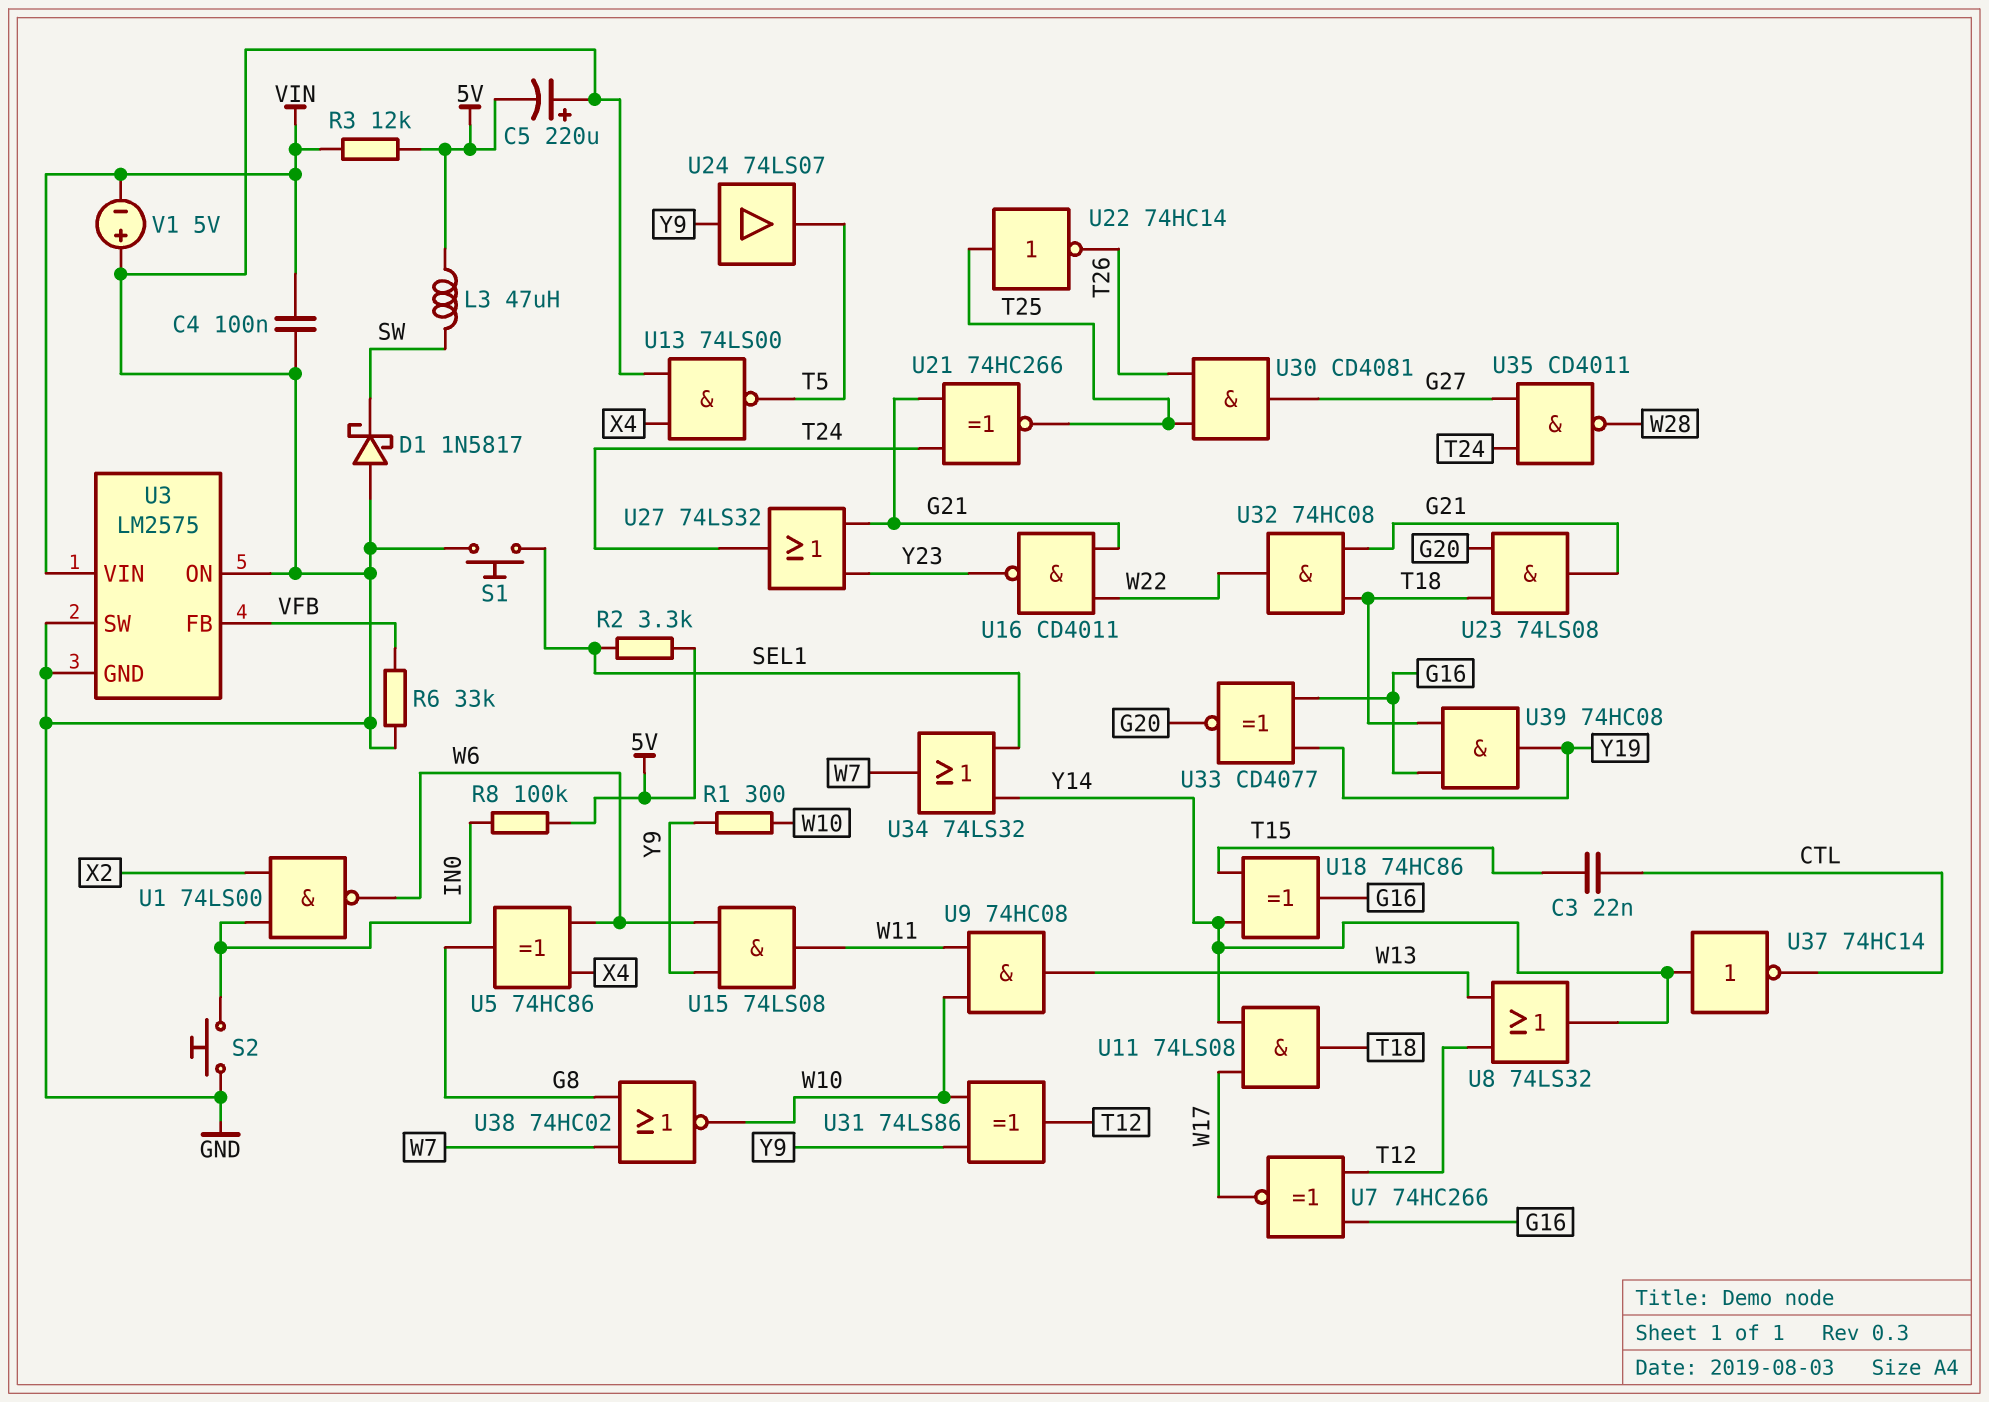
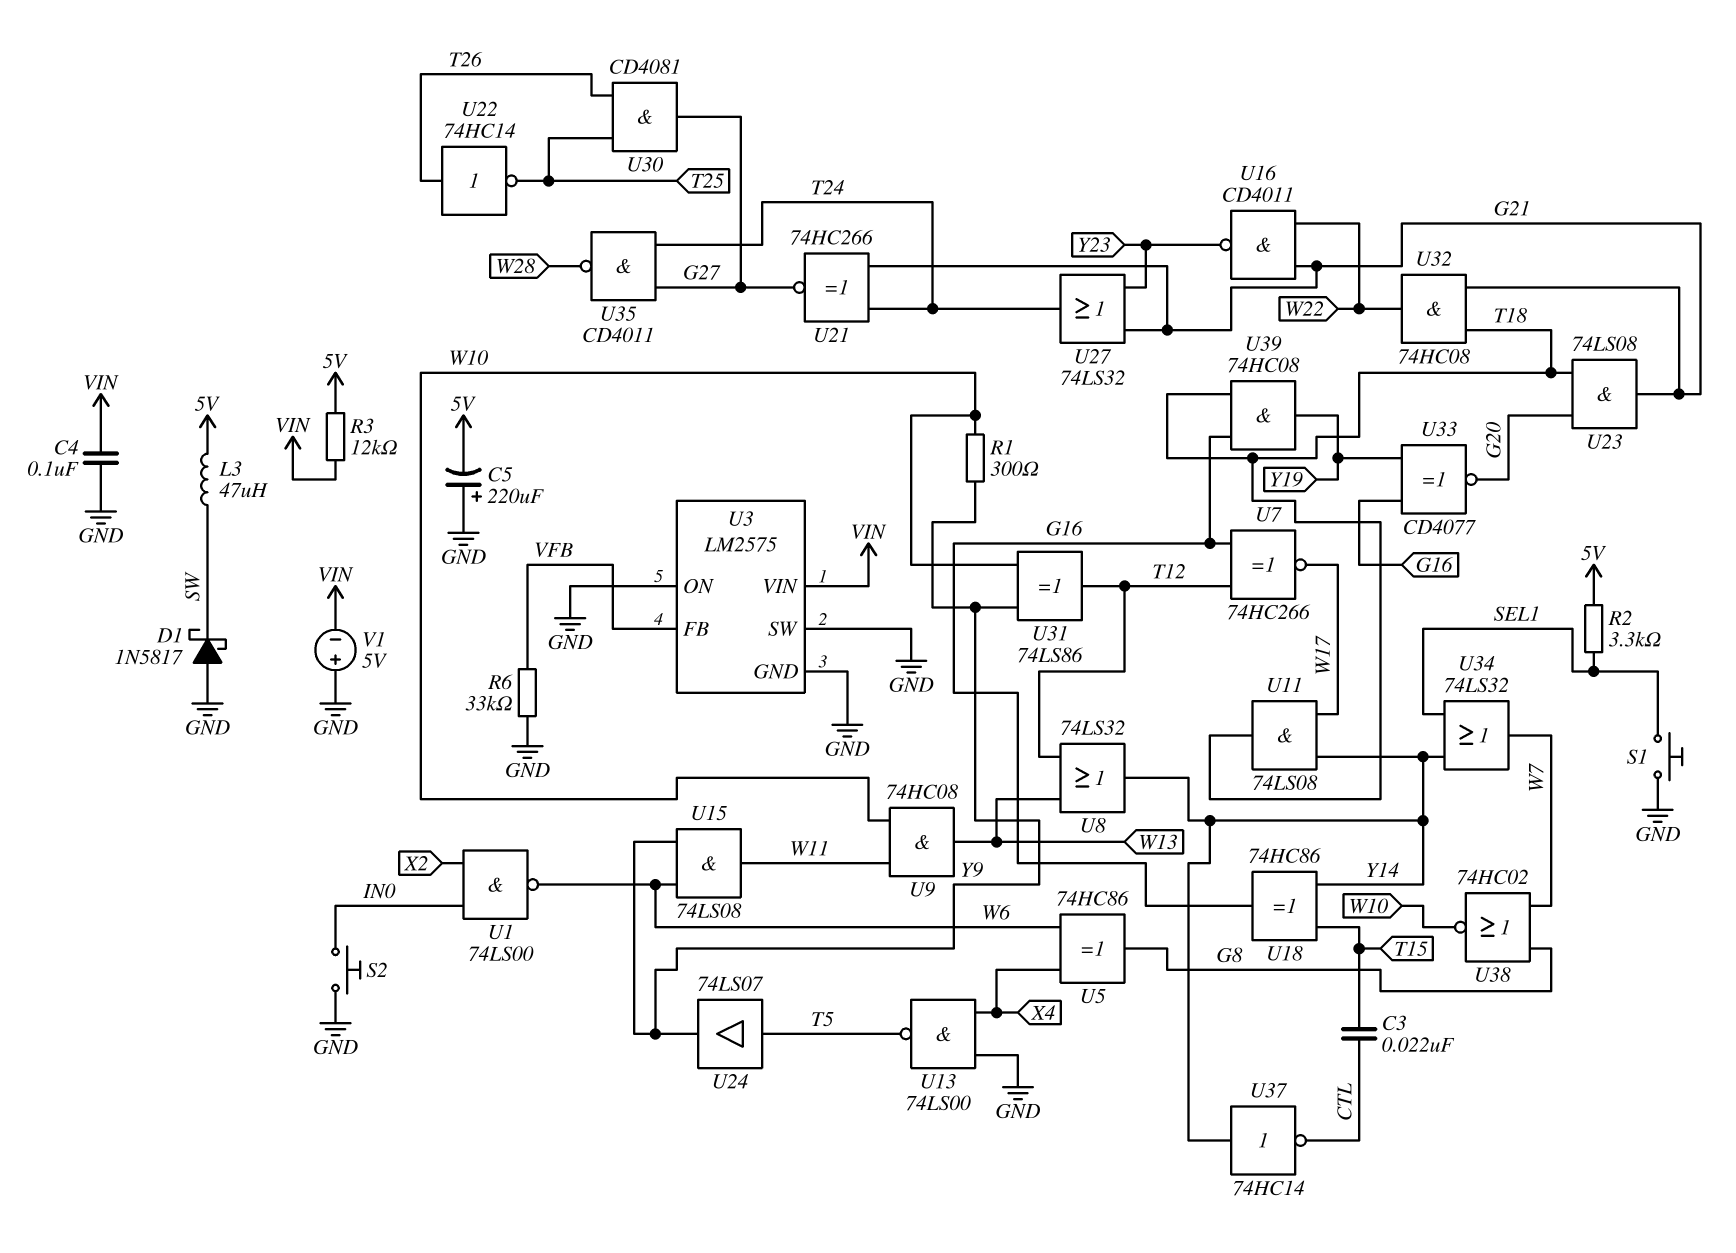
R8: 100k (5V, IN0) -> none
U21: XNOR 74HC266 (in G21, in T24, out T25) -> XNOR 74HC266 (in G21, in T24, out G27)
U22: NOT 74HC14 (in T25, out T26) -> NOT 74HC14 (in T26, out T25)
U24: buffer 74LS07 (in Y9, out T5) -> buffer 74LS07 (in T5, out Y9)

